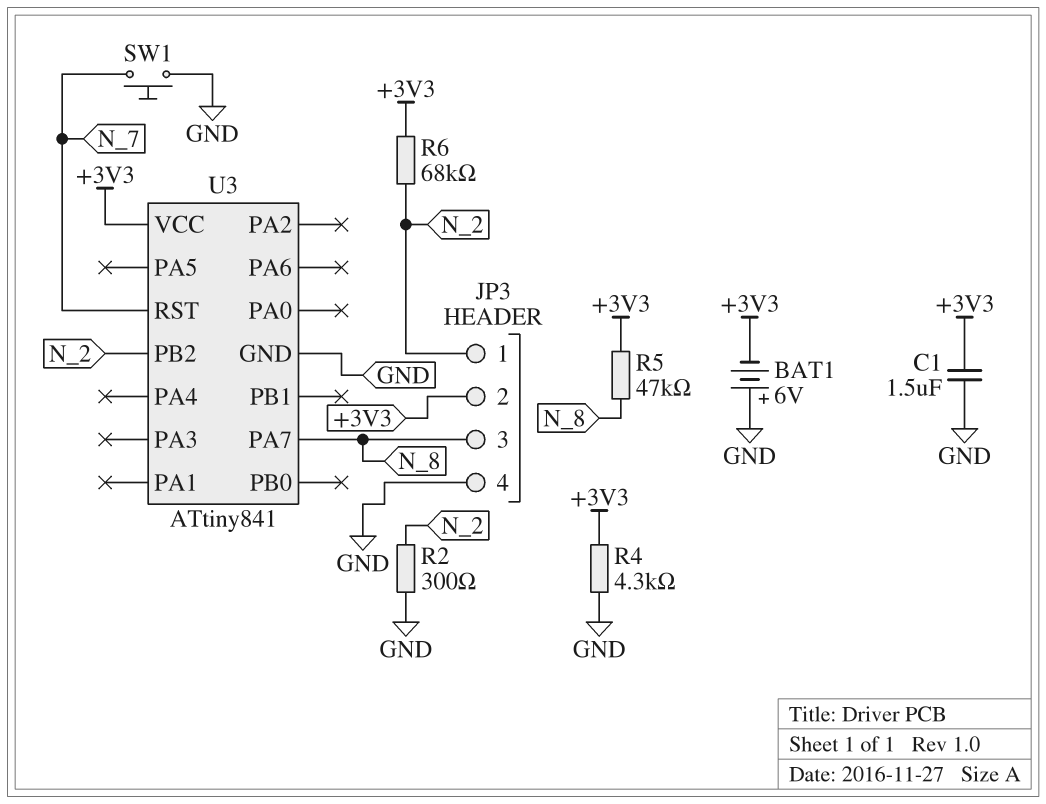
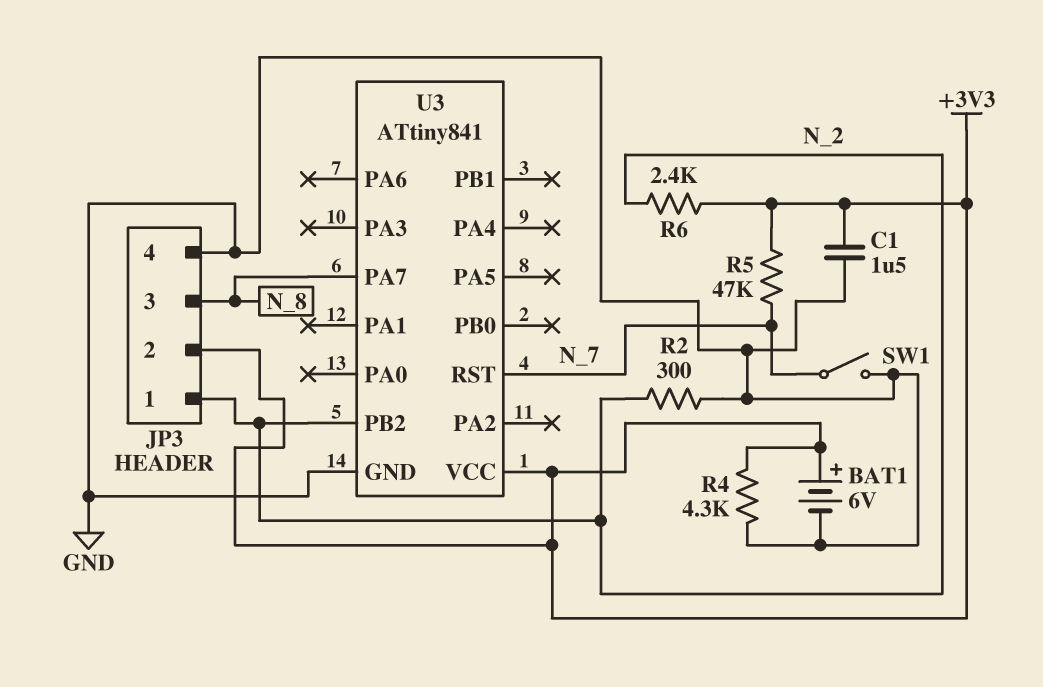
BAT1: 6V (plus GND, minus +3V3) -> 6V (plus +3V3, minus GND)
R5: 47k (+3V3, N_8) -> 47k (+3V3, N_7)
R6: 68k (+3V3, N_2) -> 2.4k (+3V3, N_2)
SW1: button (GND, N_7) -> switch (GND, N_7)

